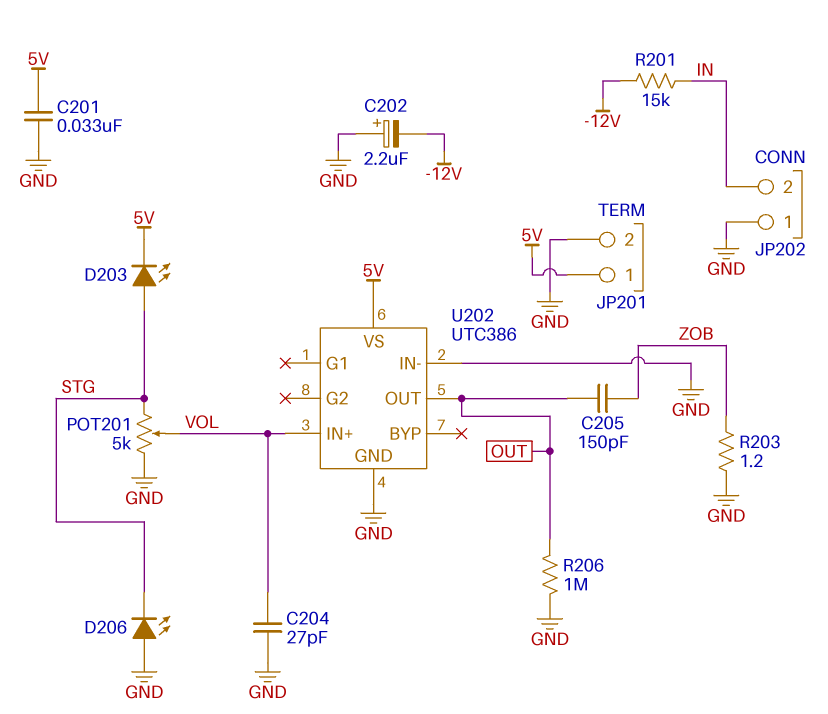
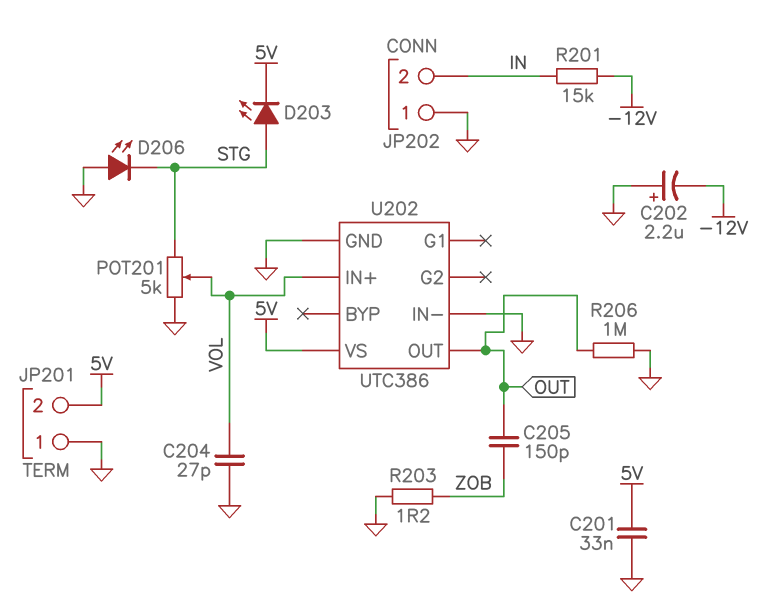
JP201 pin 1: 5V -> GND
JP201 pin 2: GND -> 5V

